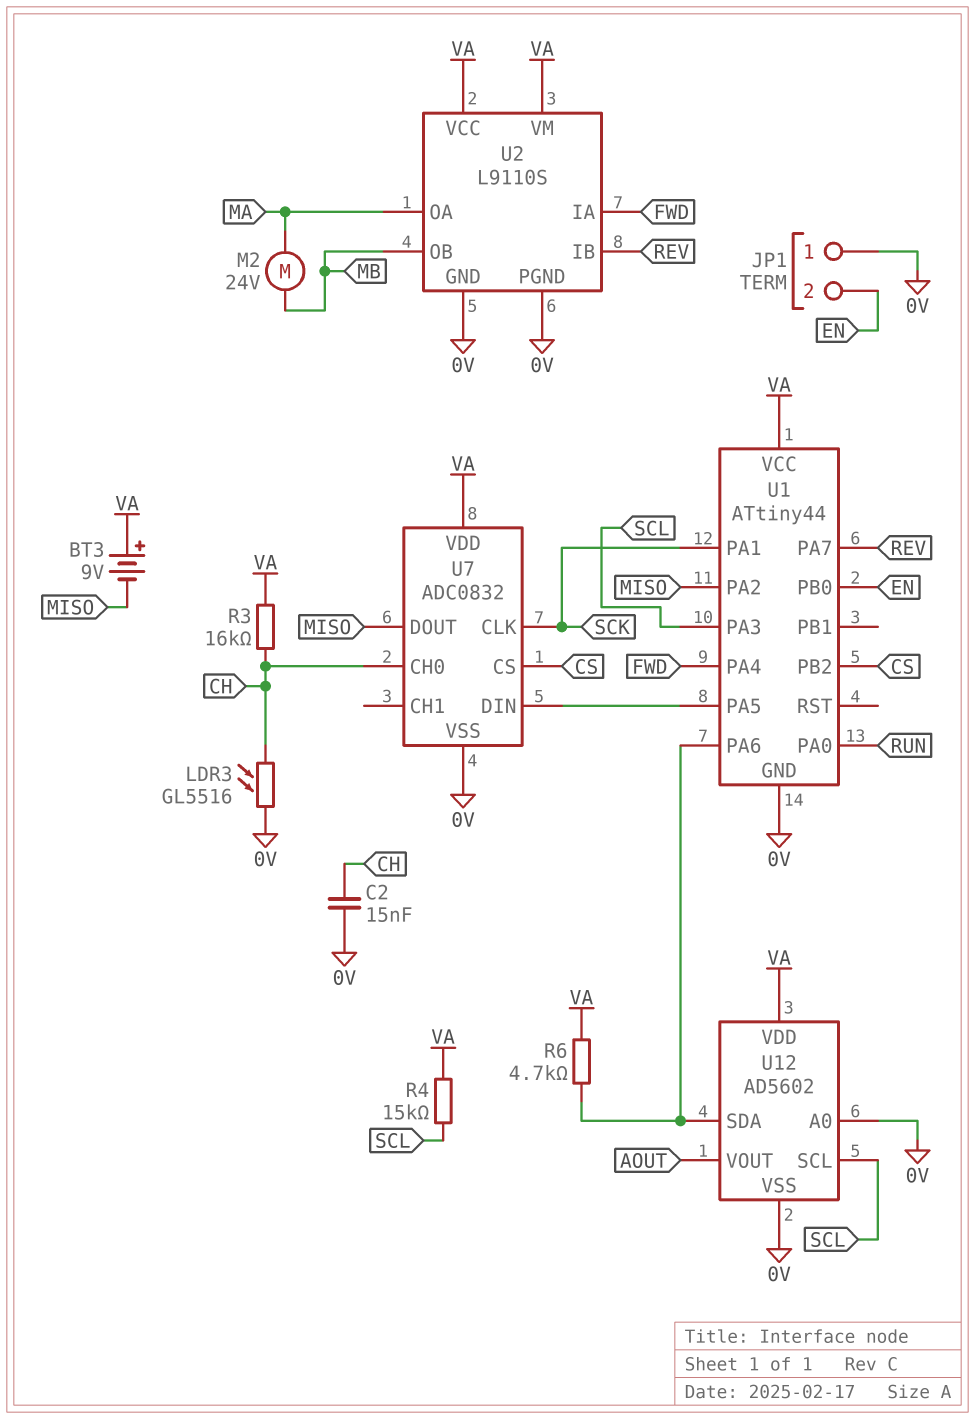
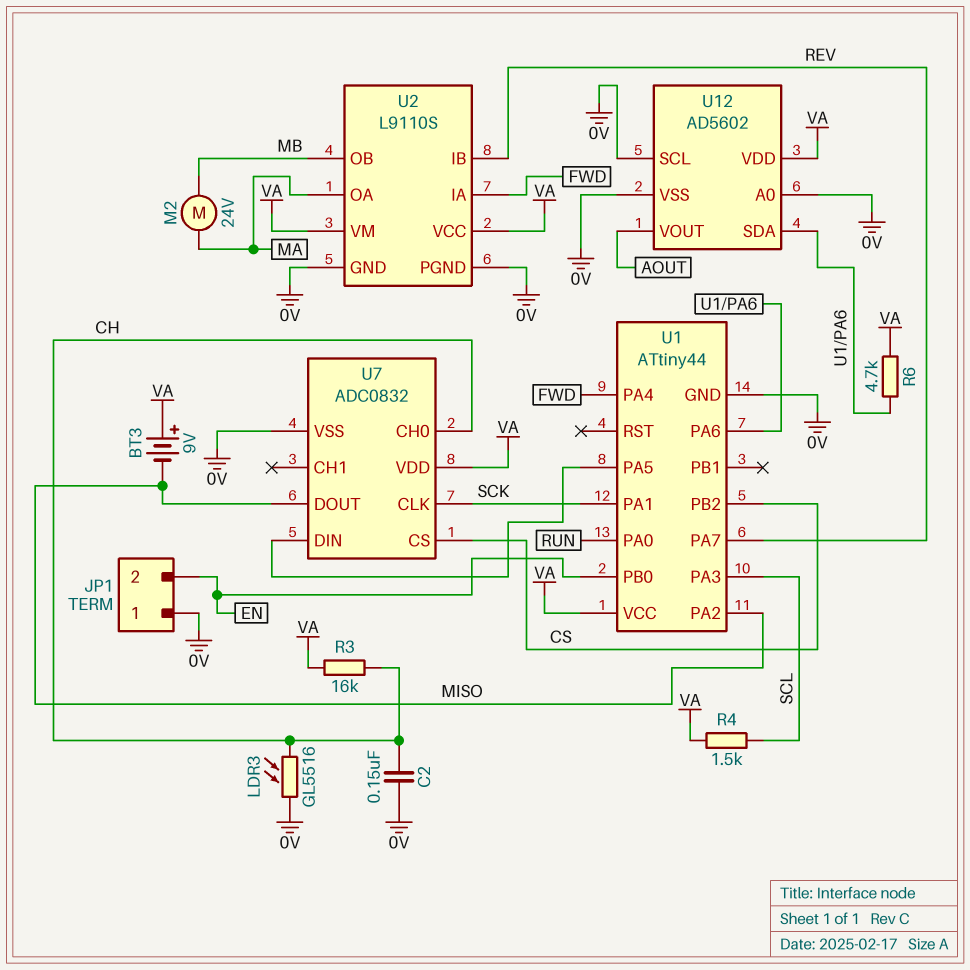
C2: 15nF (0V, CH) -> 150nF (0V, CH)
R4: 15k (SCL, VA) -> 1.5k (SCL, VA)
U12 pin SCL: SCL -> 0V

